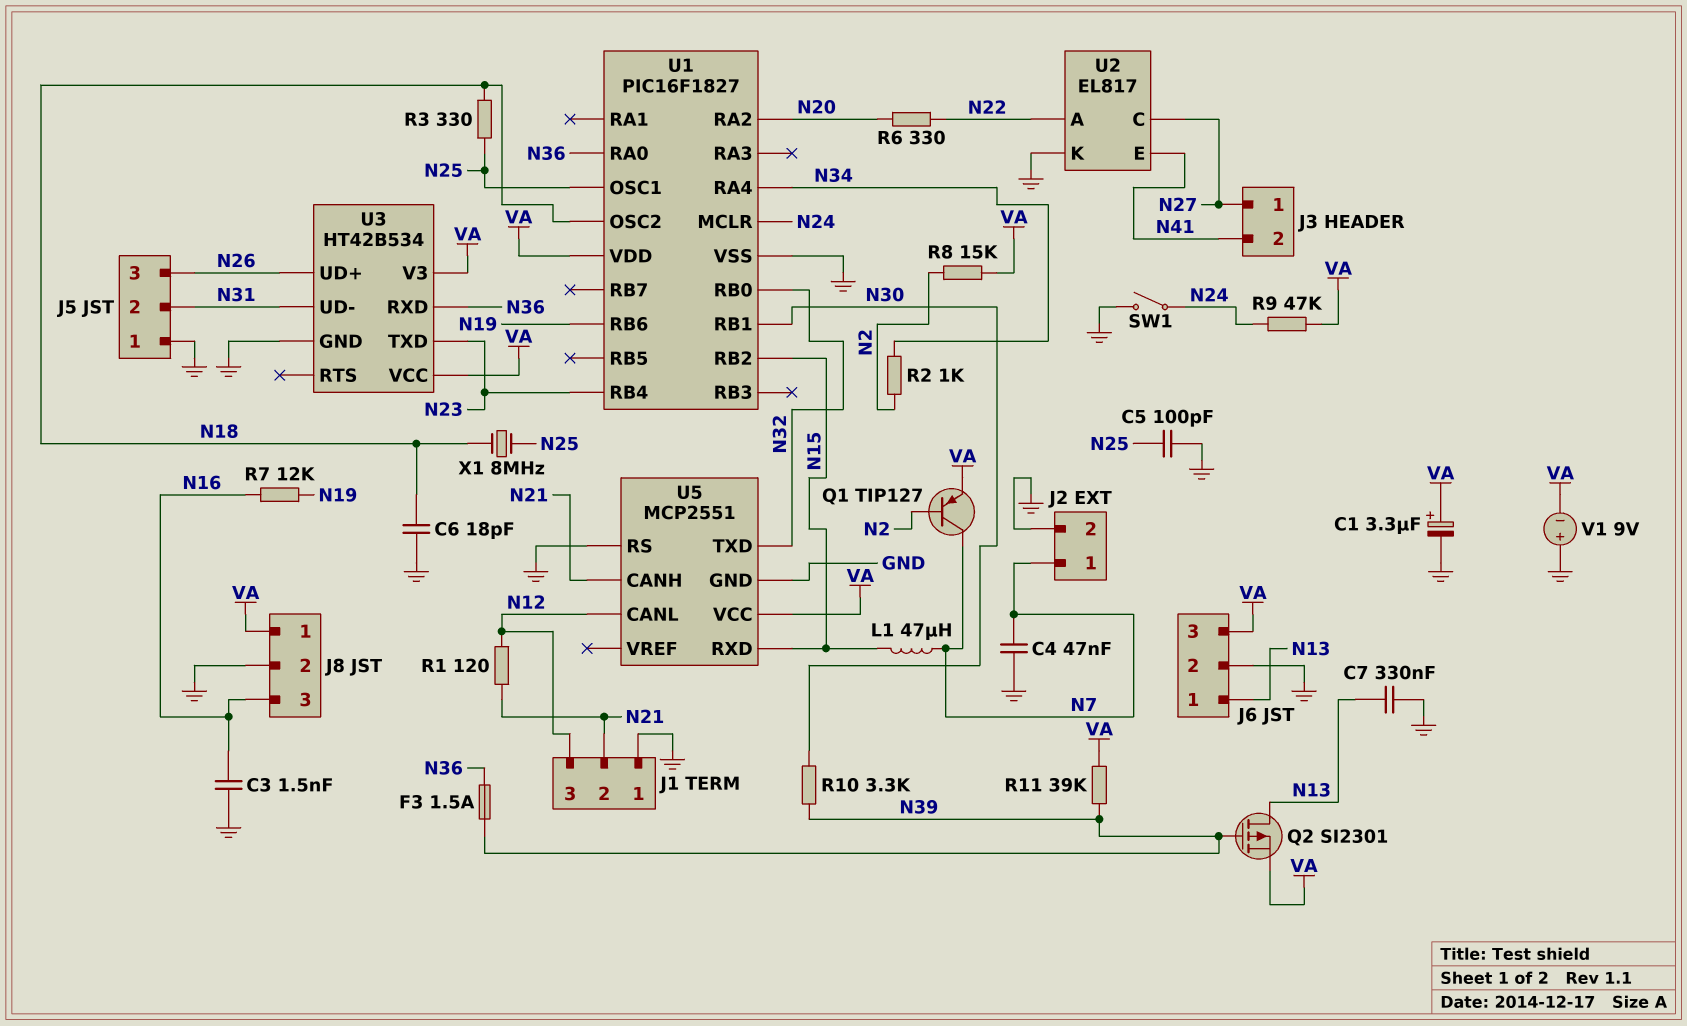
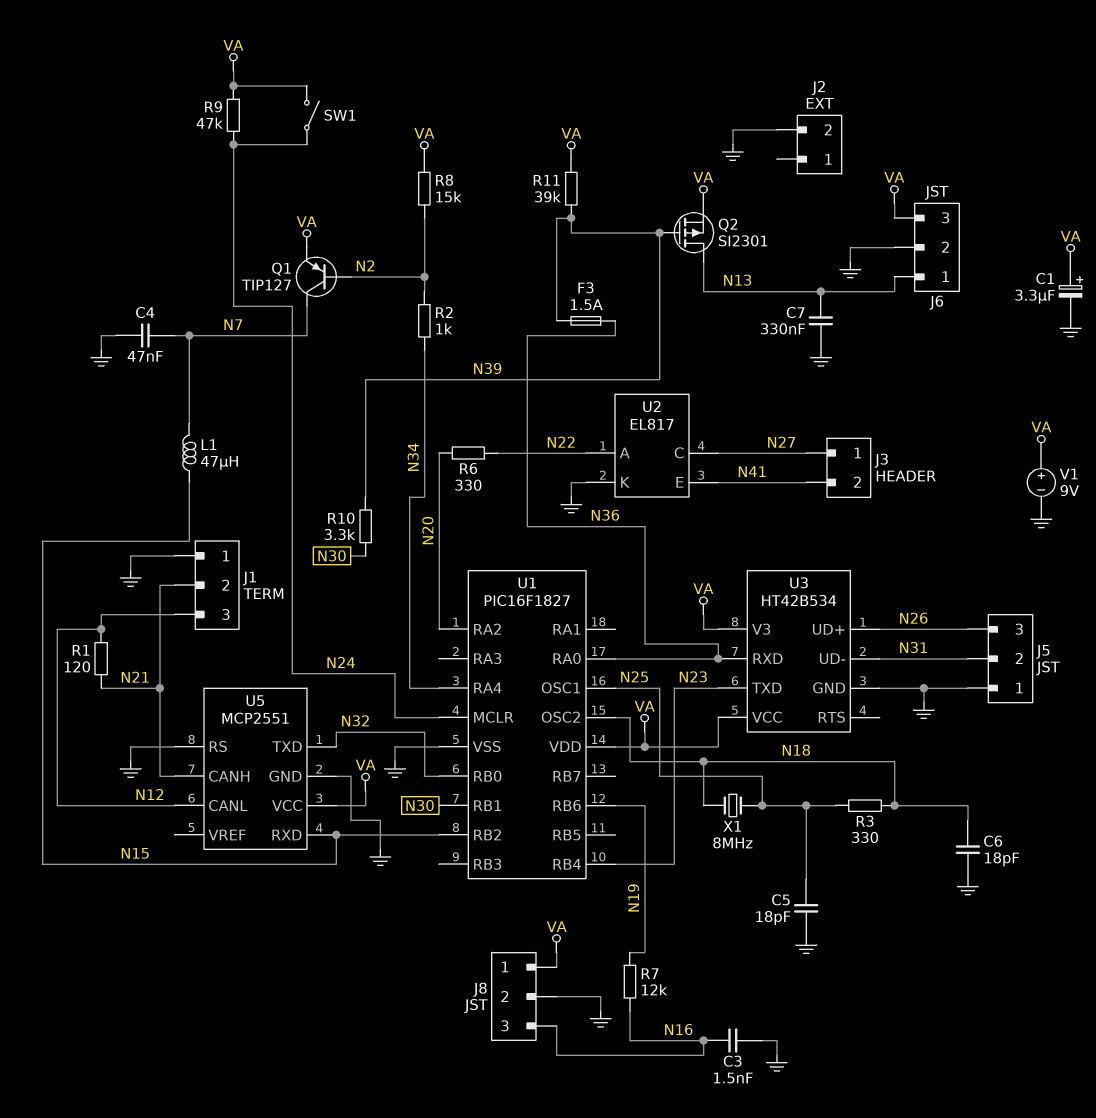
C5: 100pF (GND, N25) -> 18pF (GND, N25)
J2 pin 1: N7 -> none
SW1: switch (GND, N24) -> switch (N24, VA)
V1: 9V (plus GND, minus VA) -> 9V (plus VA, minus GND)

